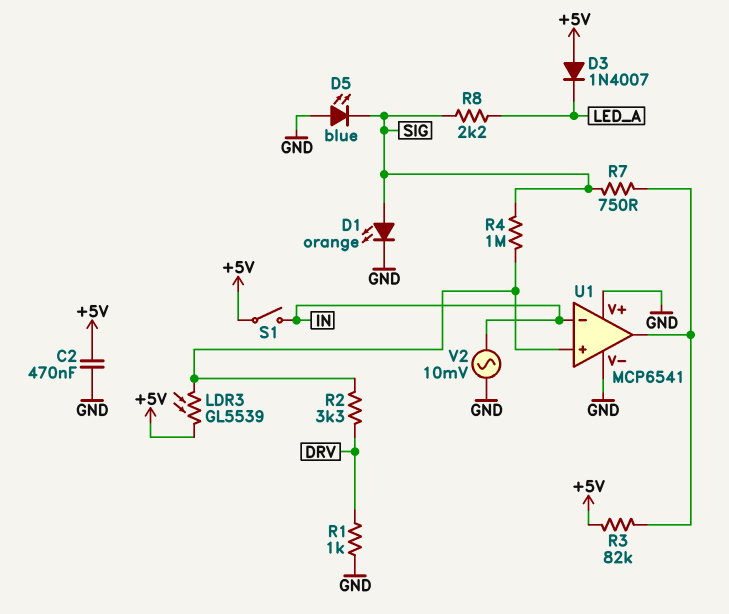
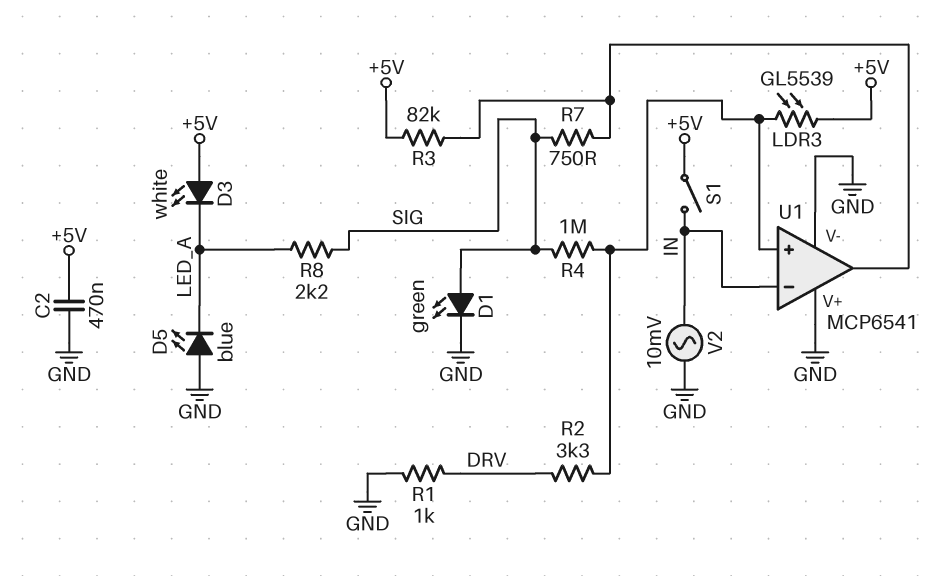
D1: LED orange (A SIG, K GND) -> LED green (A SIG, K GND)
D3: diode 1N4007 (A +5V, K LED_A) -> LED white (A +5V, K LED_A)
D5: LED blue (A GND, K SIG) -> LED blue (A GND, K LED_A)

